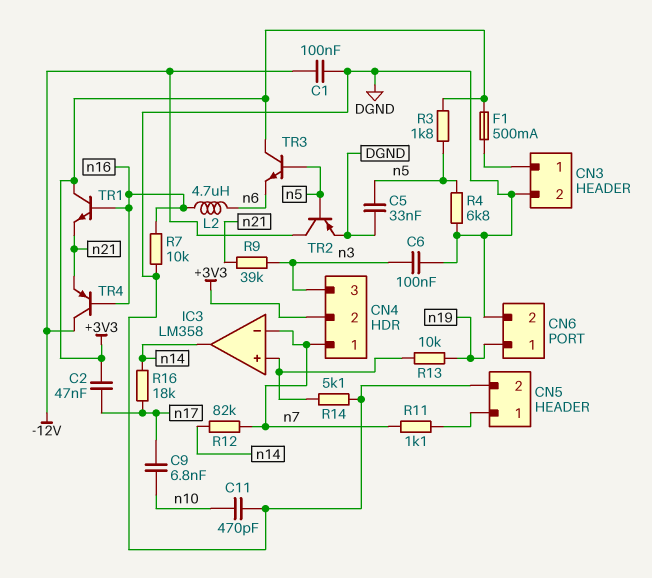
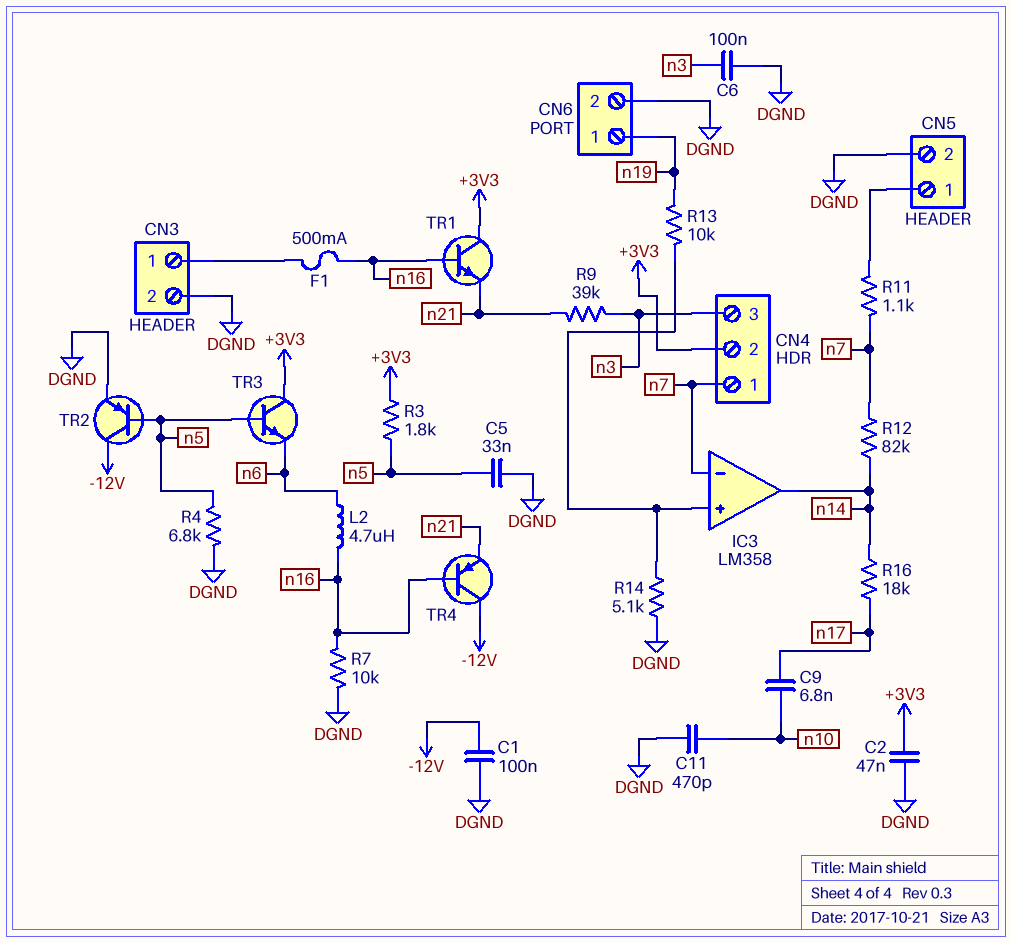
C2: 47nF (+3V3, n17) -> 47nF (+3V3, DGND)
F1: 500mA (+3V3, CN3/1) -> 500mA (CN3/1, n16)

